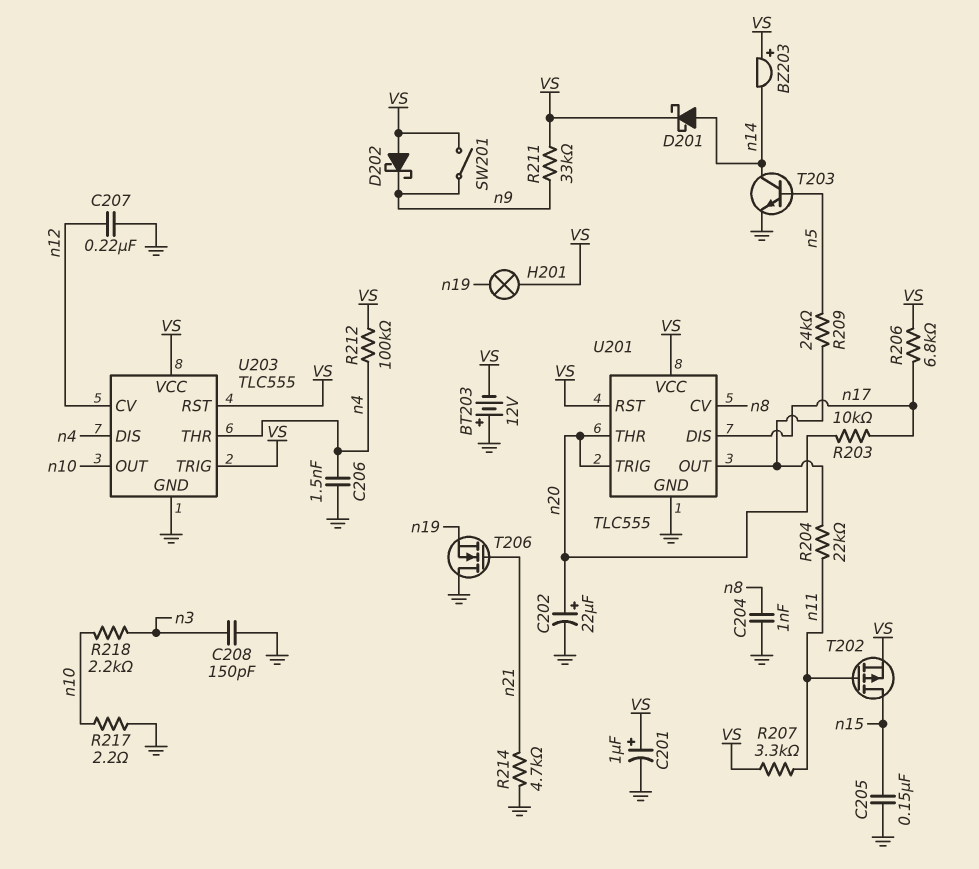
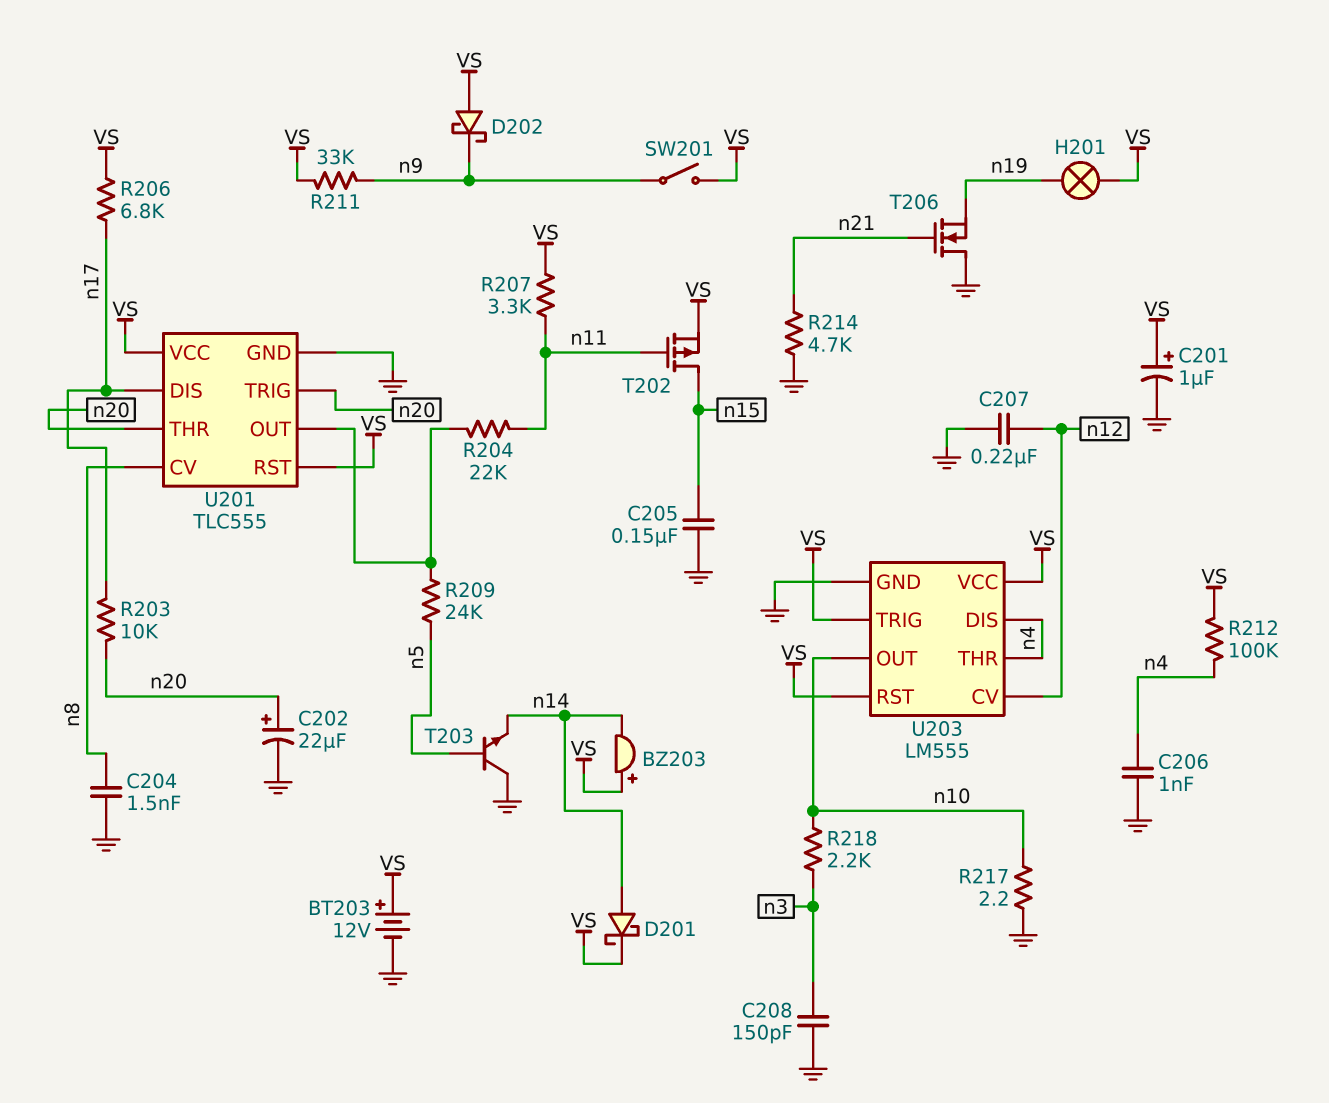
BT203: 12V (plus GND, minus VS) -> 12V (plus VS, minus GND)
C204: 1nF (GND, n8) -> 1.5nF (GND, n8)
C206: 1.5nF (GND, n4) -> 1nF (GND, n4)
T203: NPN (B n5, C n14, E GND) -> NPN (B n5, C GND, E n14)
U203: TLC555 -> LM555

